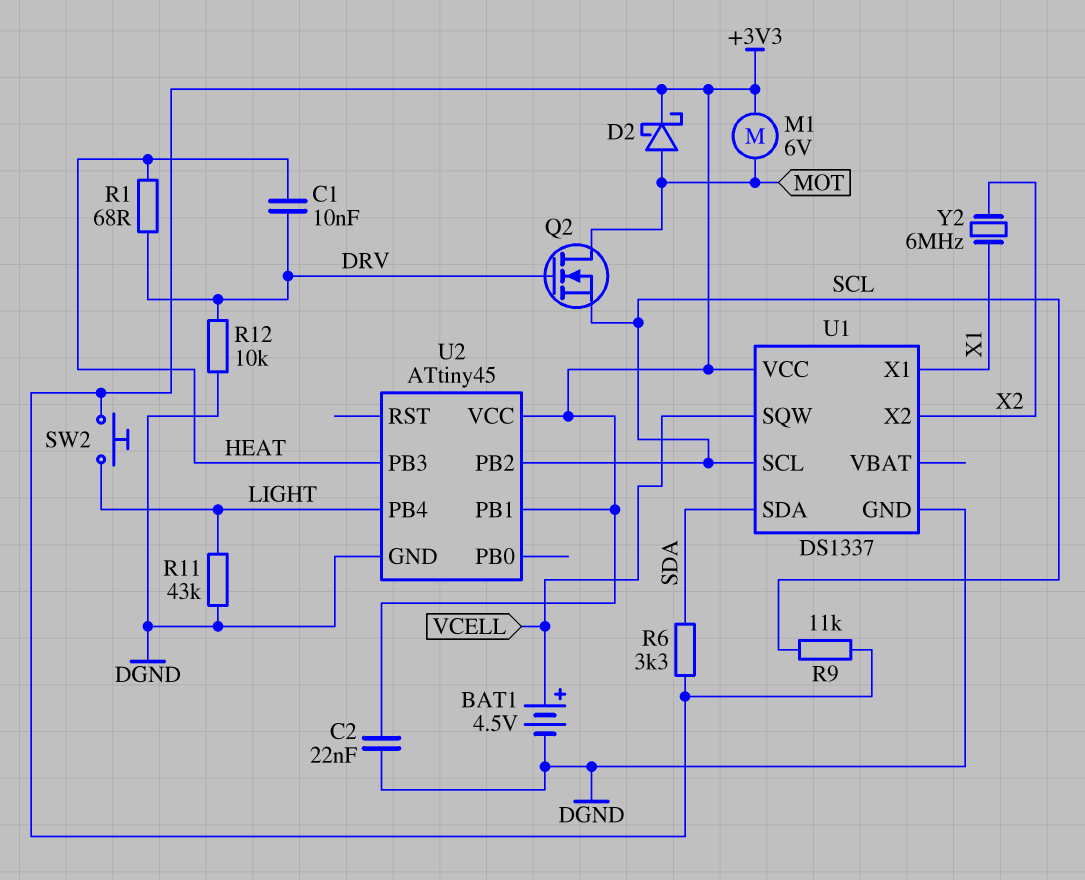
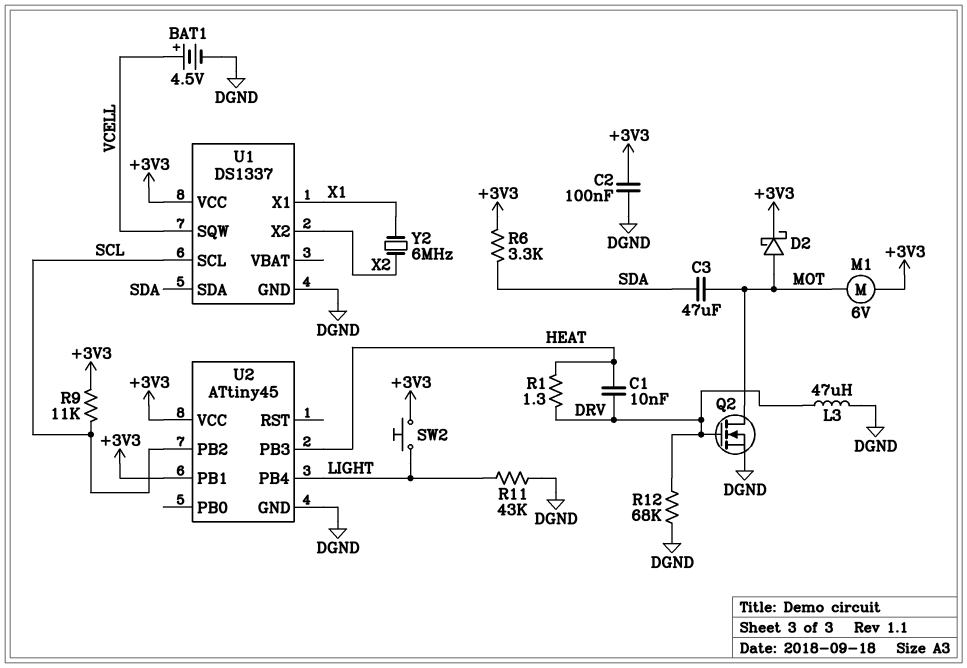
C2: 22nF (+3V3, DGND) -> 100nF (+3V3, DGND)
C3: none -> 47uF (MOT, SDA)
L3: none -> 47uH (DGND, DRV)
Q2: NMOS (G DRV, D MOT, S SCL) -> NMOS (G DRV, D MOT, S DGND)
R1: 68 (DRV, HEAT) -> 1.3 (DRV, HEAT)
R12: 10k (DGND, DRV) -> 68k (DGND, DRV)

